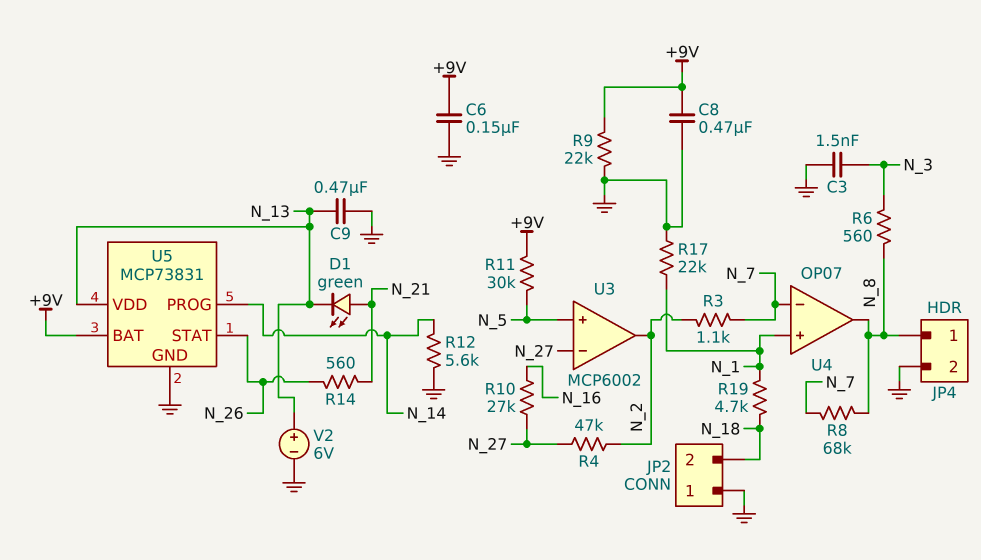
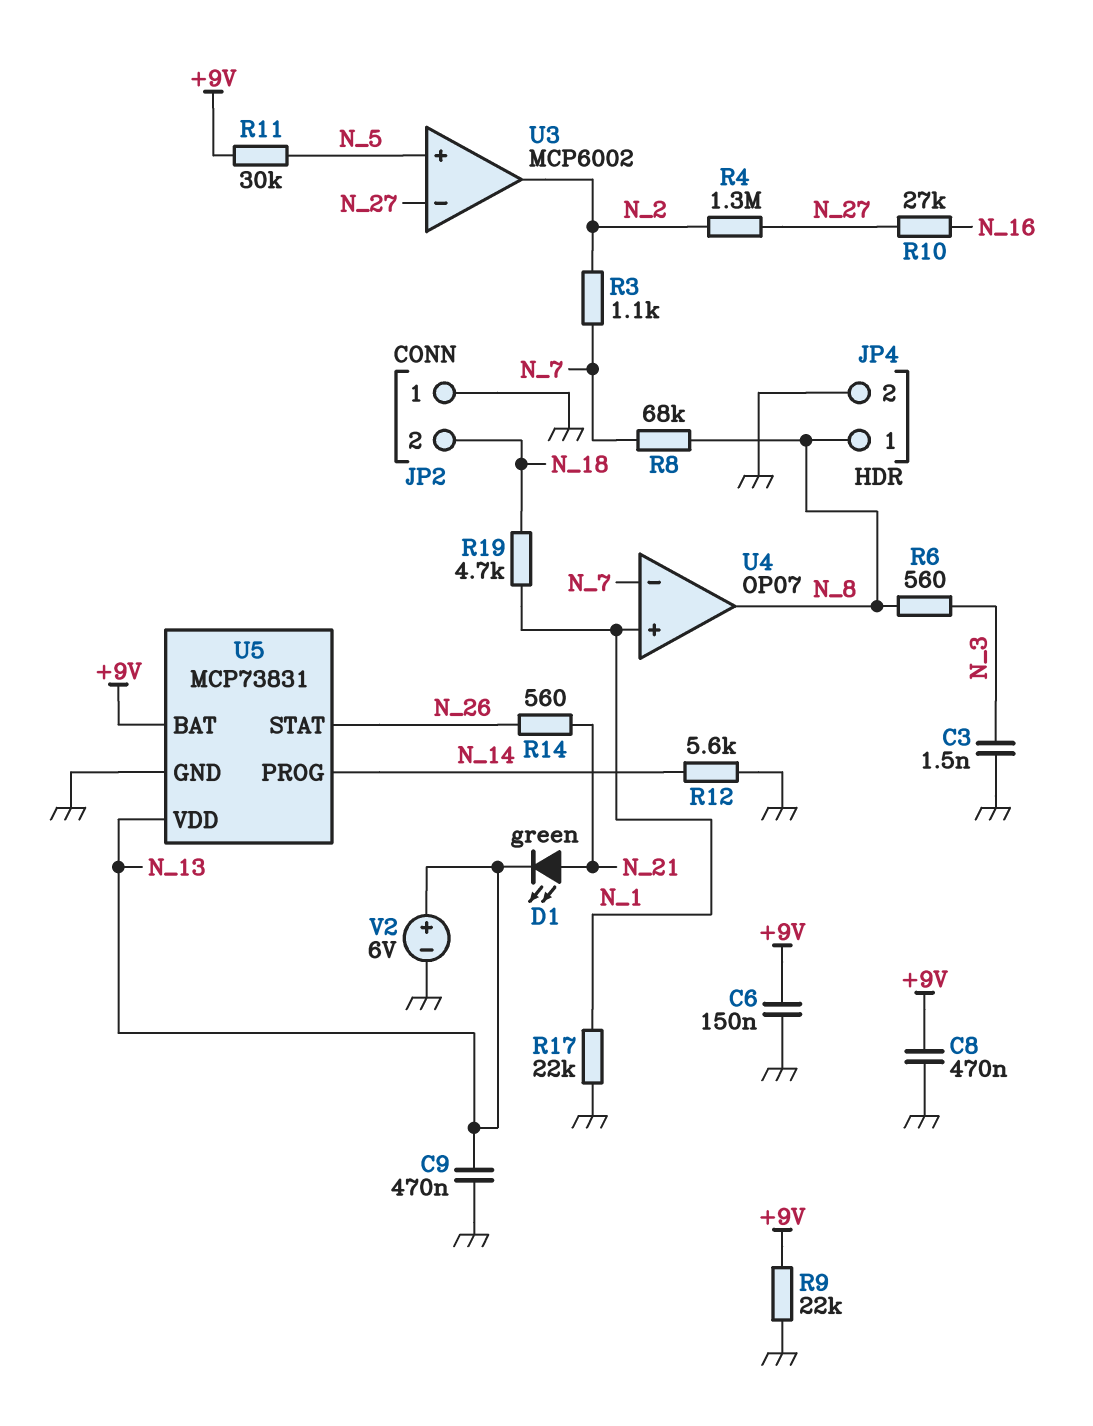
R4: 47k (N_2, N_27) -> 1.3M (N_2, N_27)

